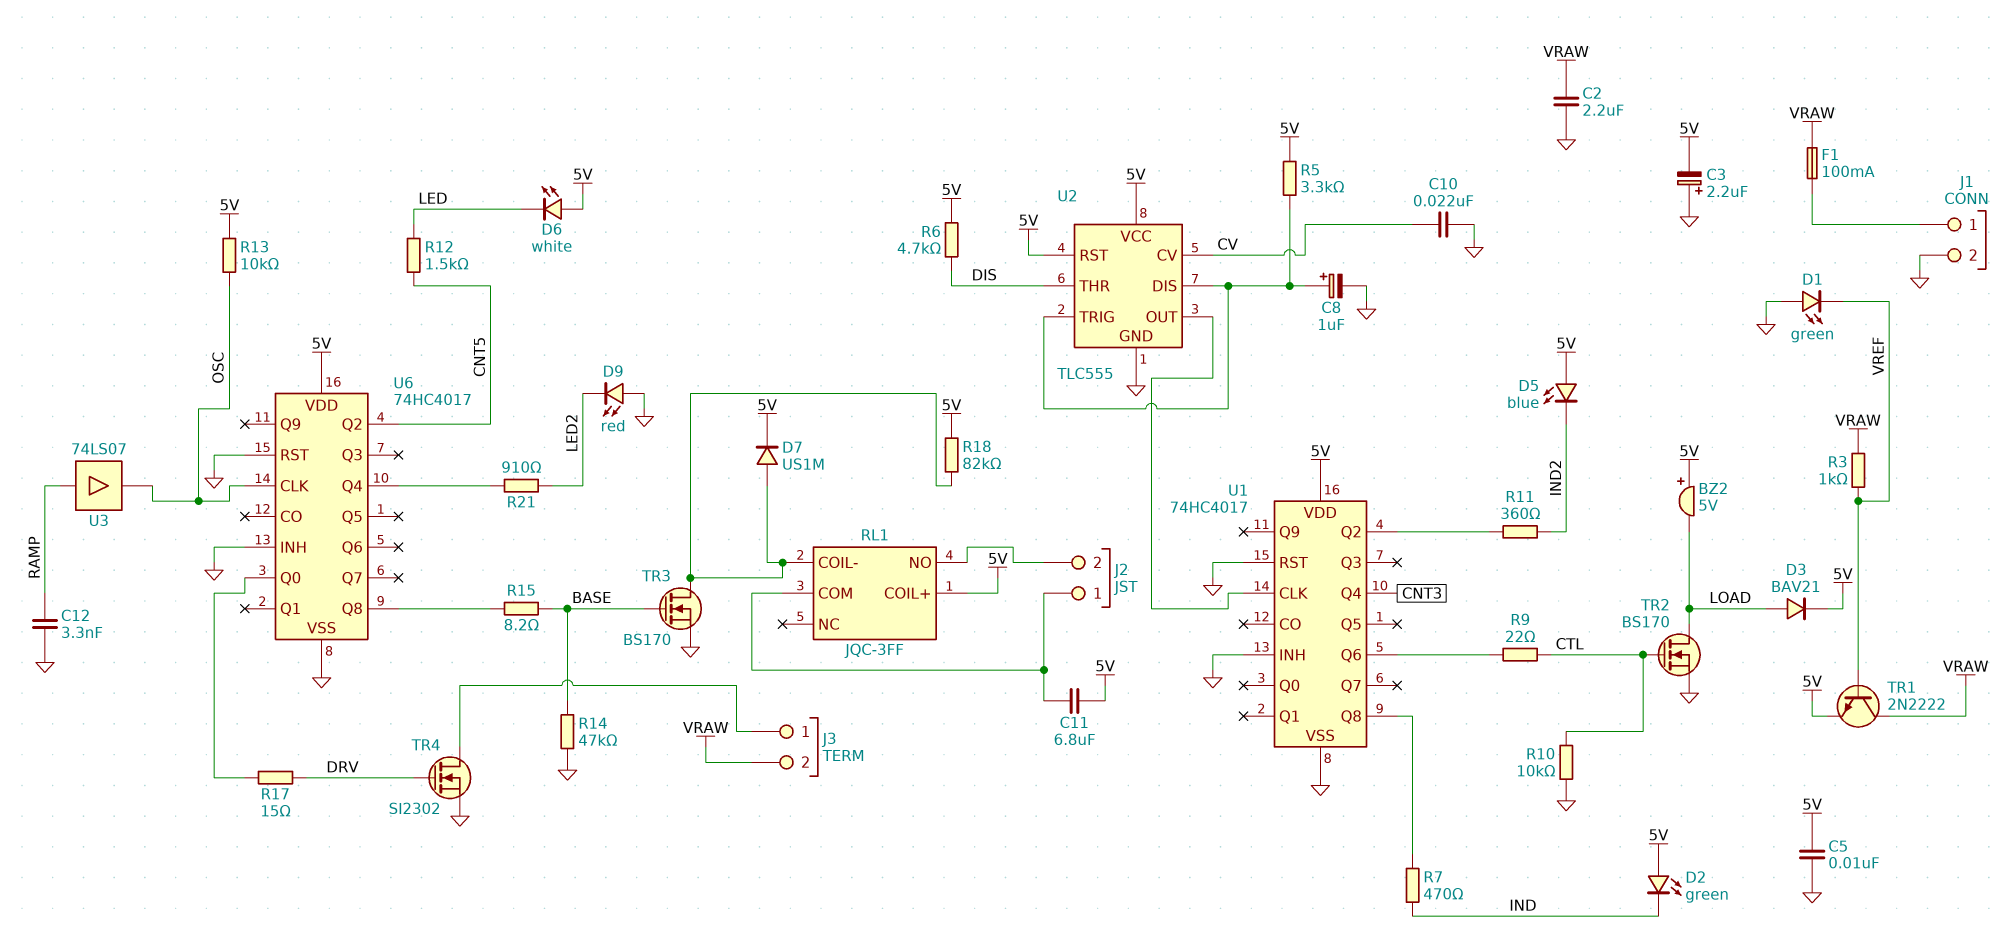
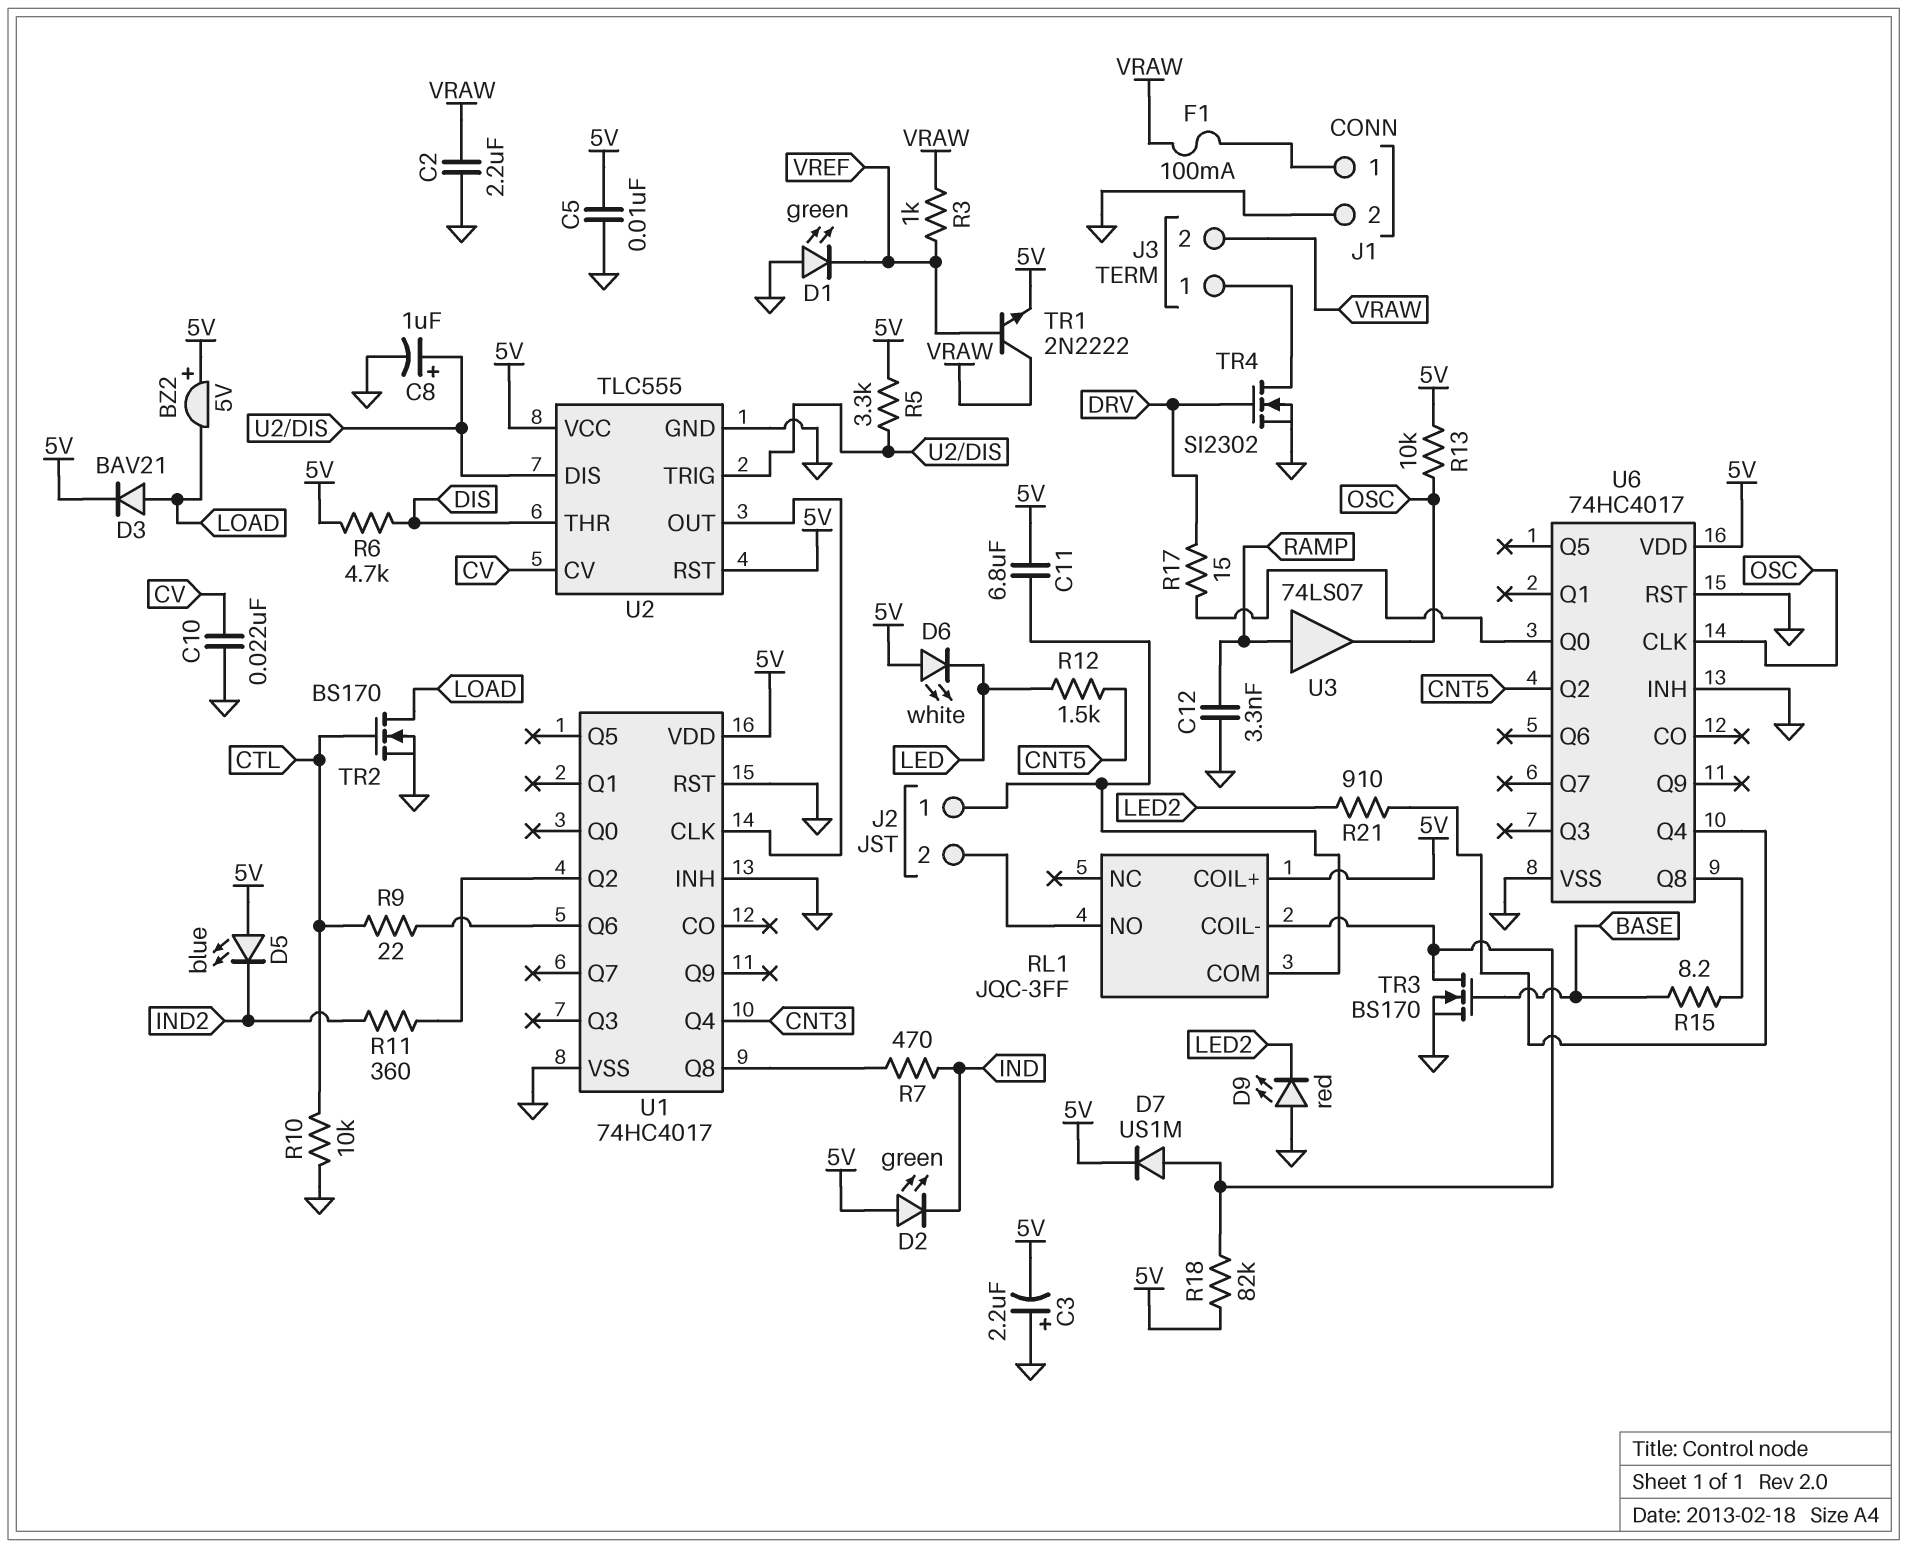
R14: 47k (BASE, GND) -> none

